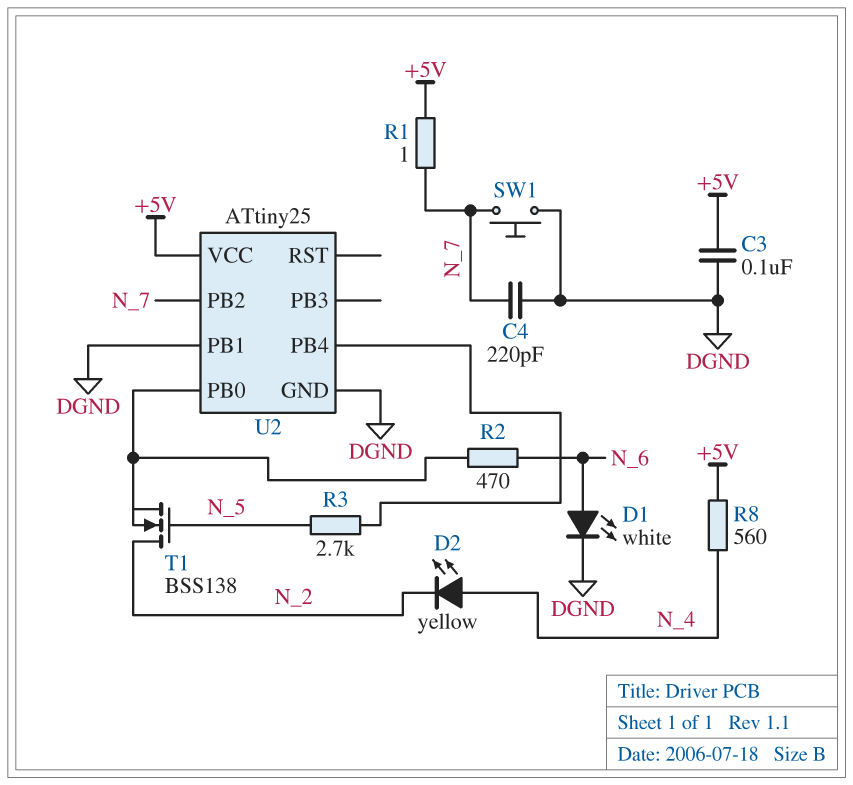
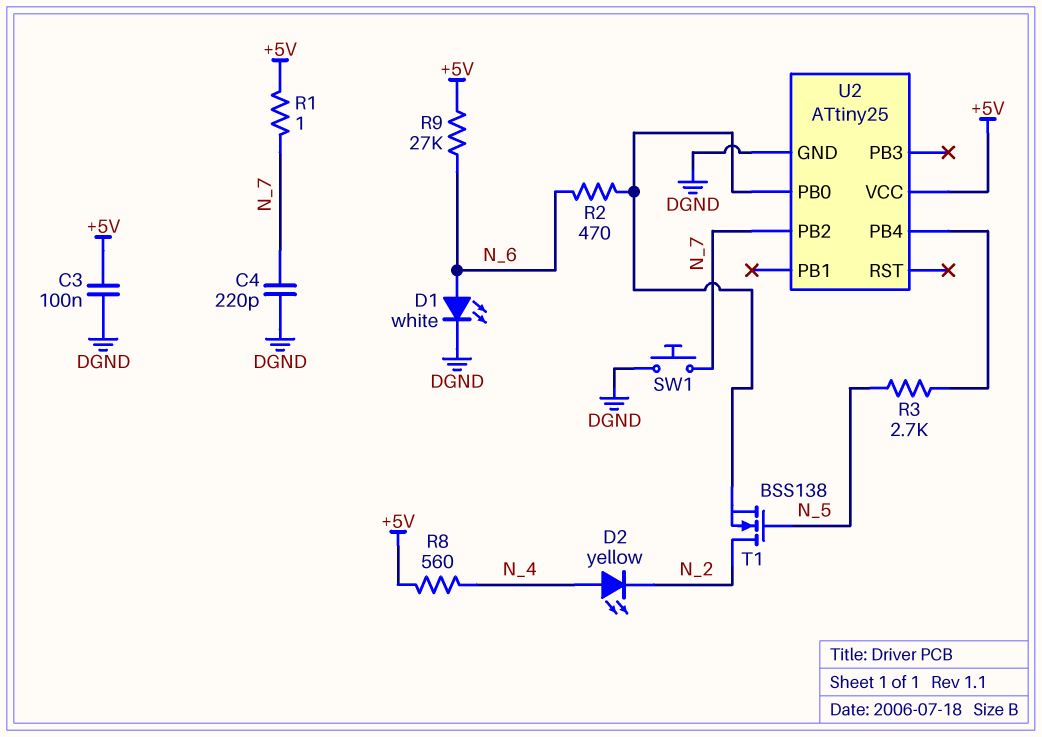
R9: none -> 27k (+5V, N_6)
U2 pin PB1: DGND -> none

